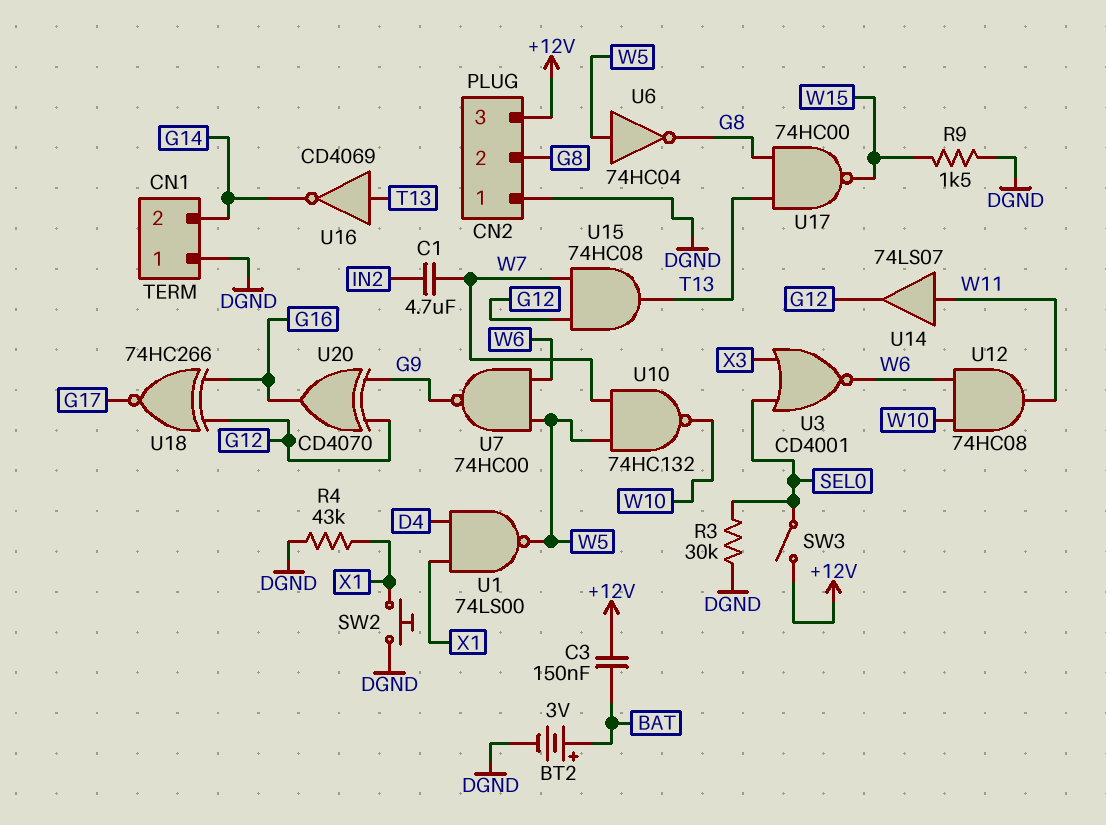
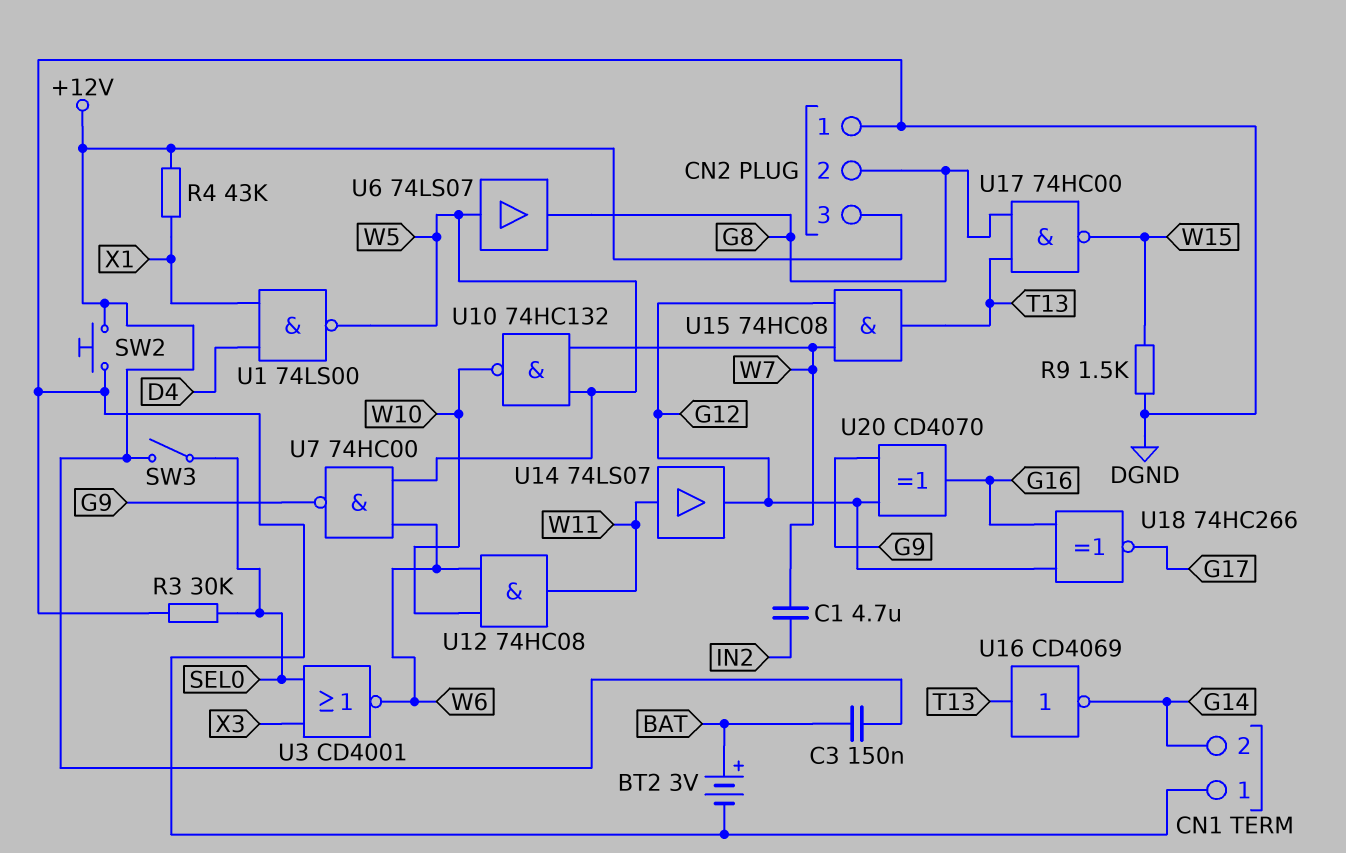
R4: 43k (DGND, X1) -> 43k (+12V, X1)
SW2: button (DGND, X1) -> button (+12V, DGND)
U6: NOT 74HC04 (in W5, out G8) -> buffer 74LS07 (in W5, out G8)

